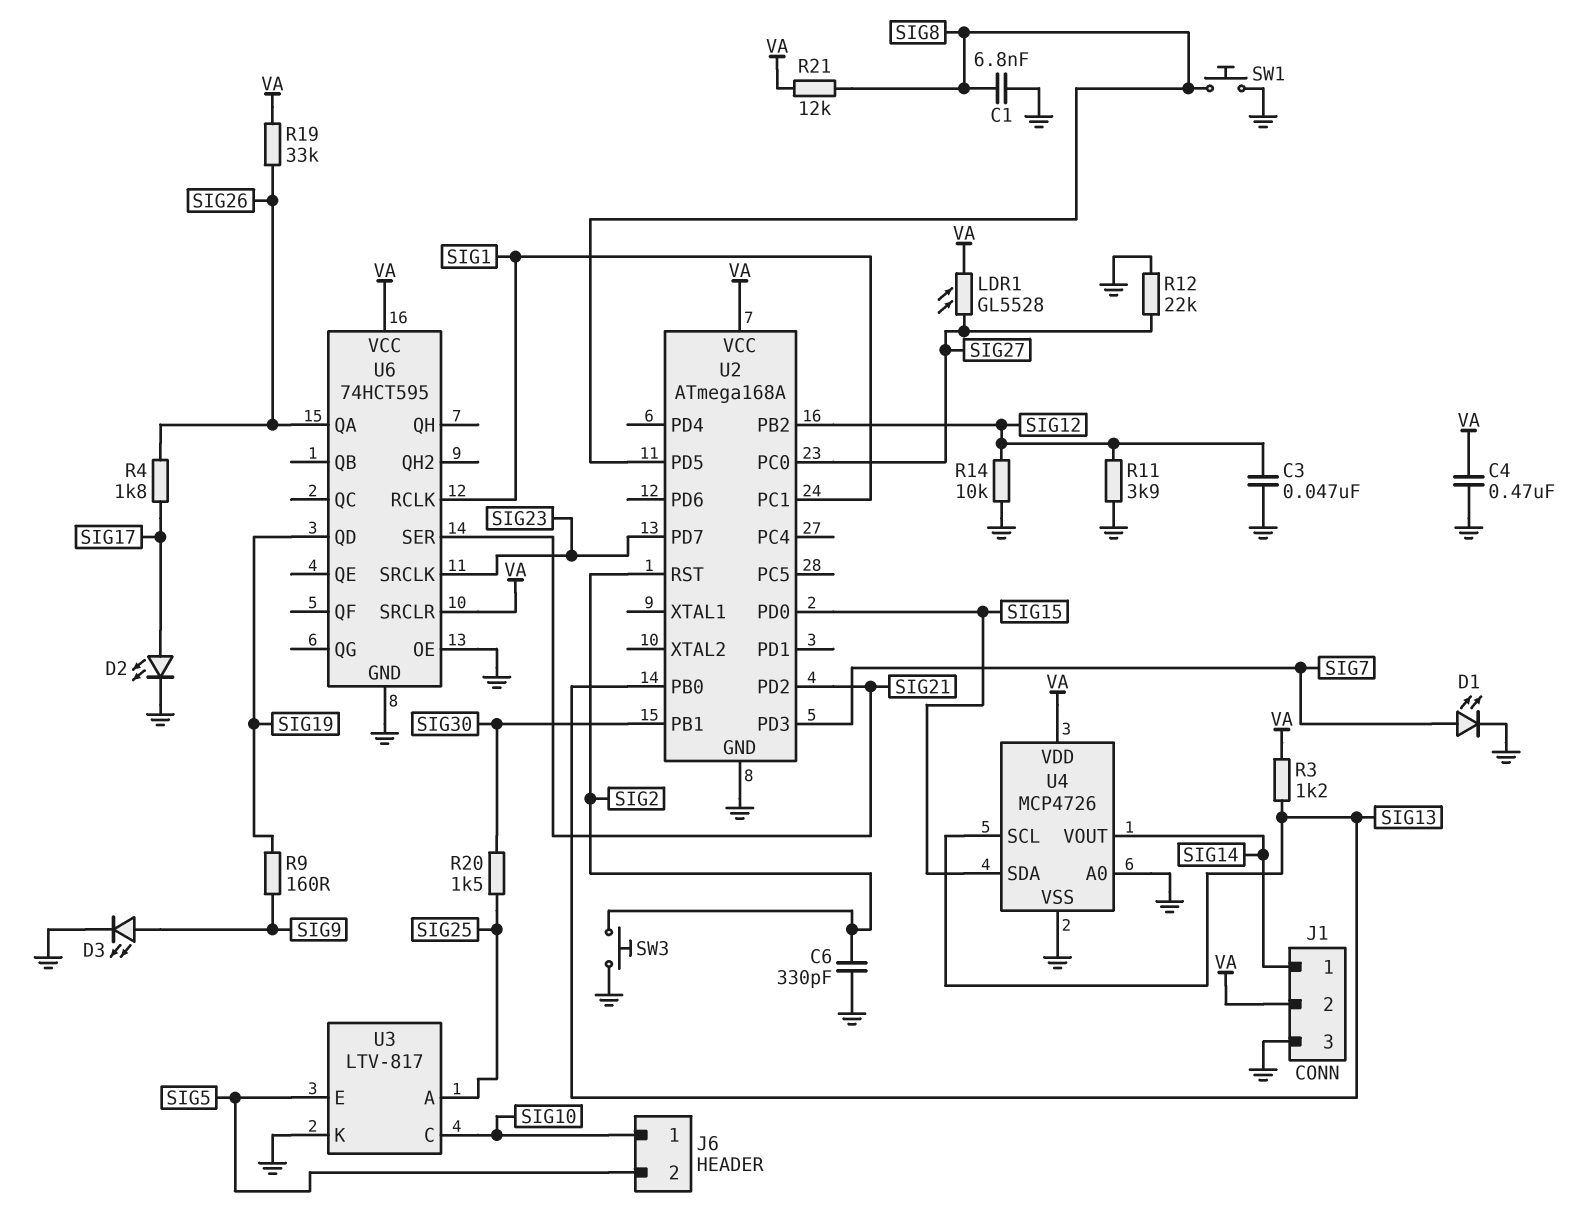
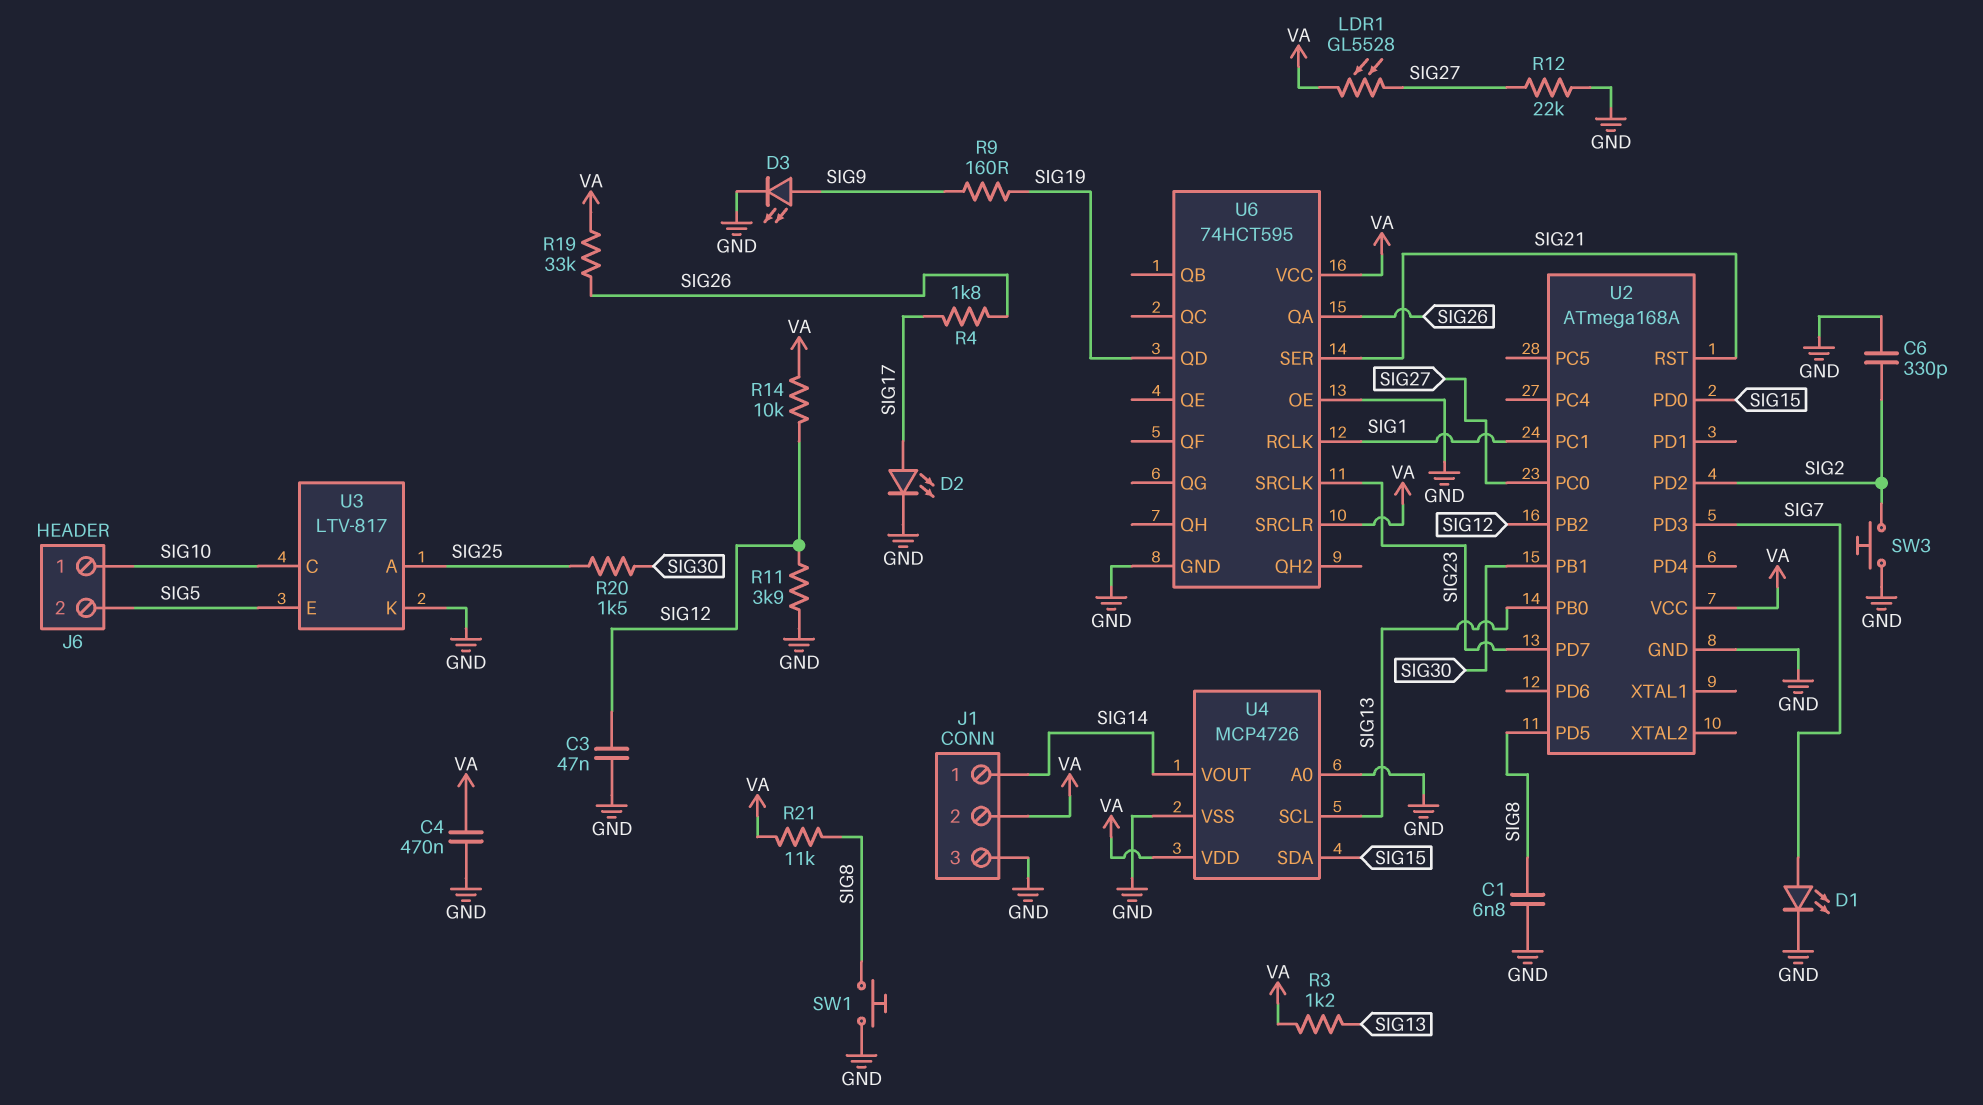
R14: 10k (GND, SIG12) -> 10k (SIG12, VA)
R21: 12k (SIG8, VA) -> 11k (SIG8, VA)
U2 pin PD2: SIG21 -> SIG2
U2 pin RST: SIG2 -> SIG21

